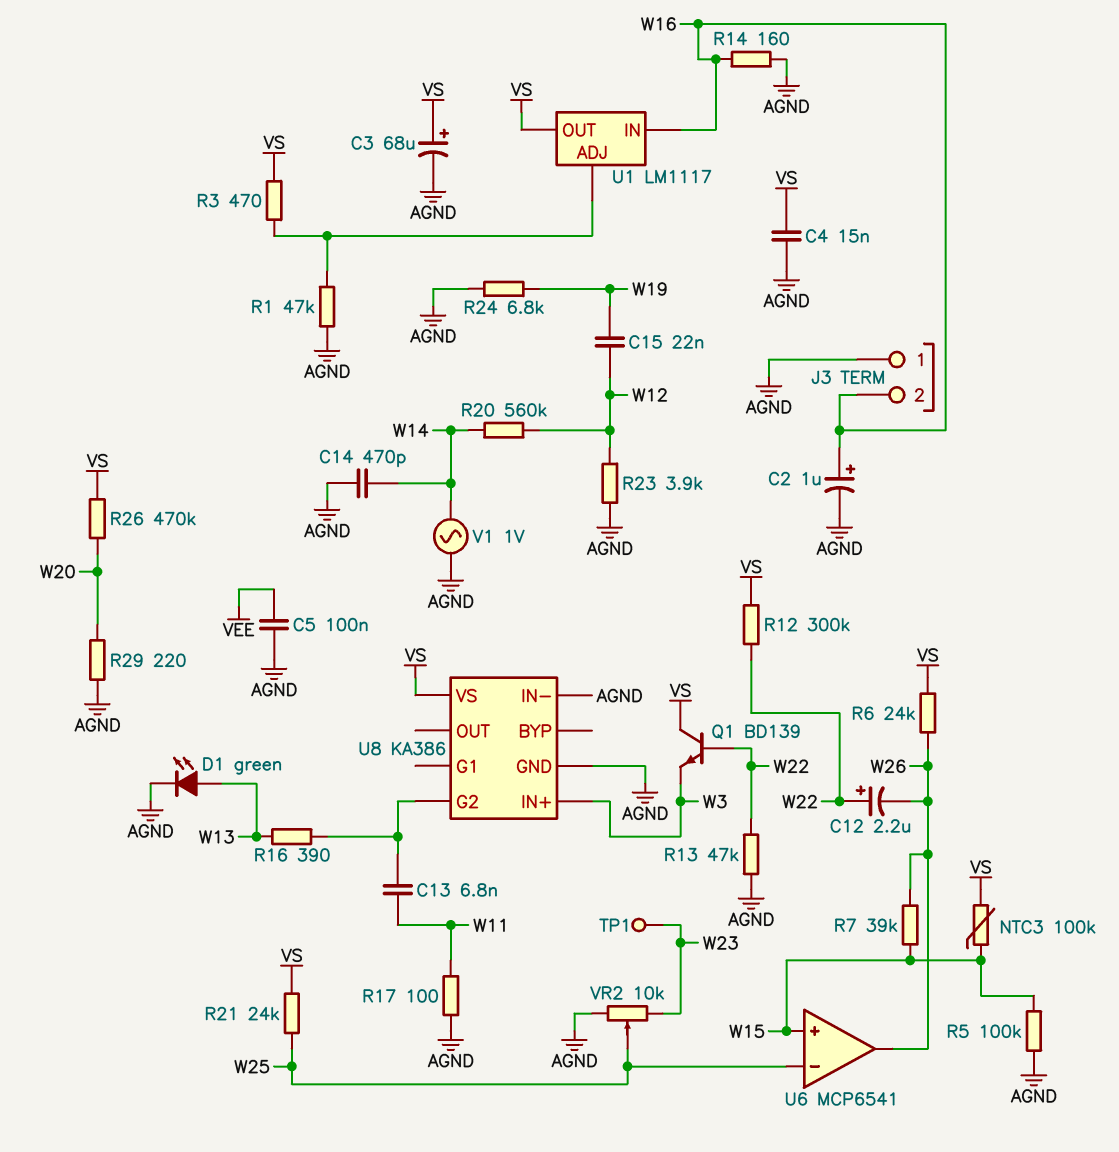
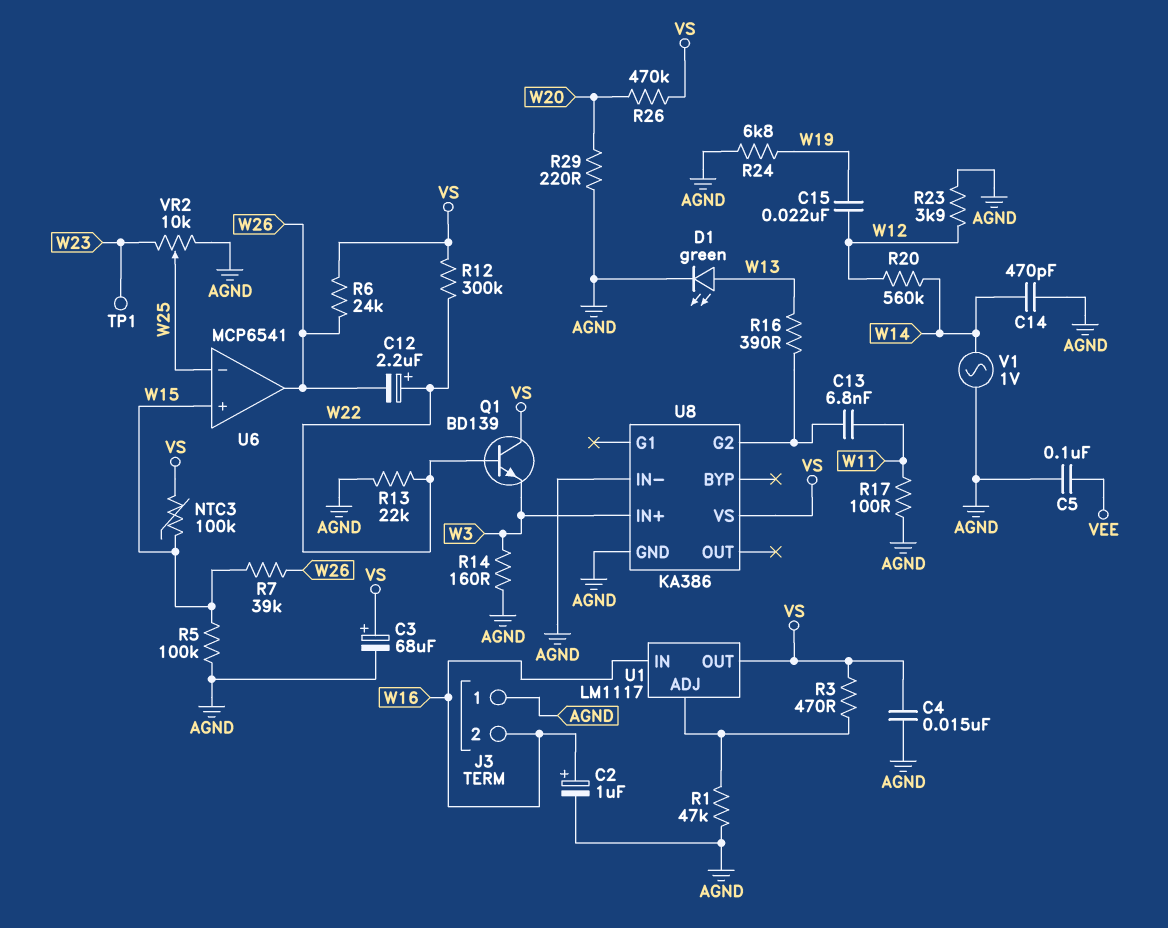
R13: 47k (AGND, W22) -> 22k (AGND, W22)
R14: 160 (AGND, W16) -> 160 (AGND, W3)
R21: 24k (VS, W25) -> none

